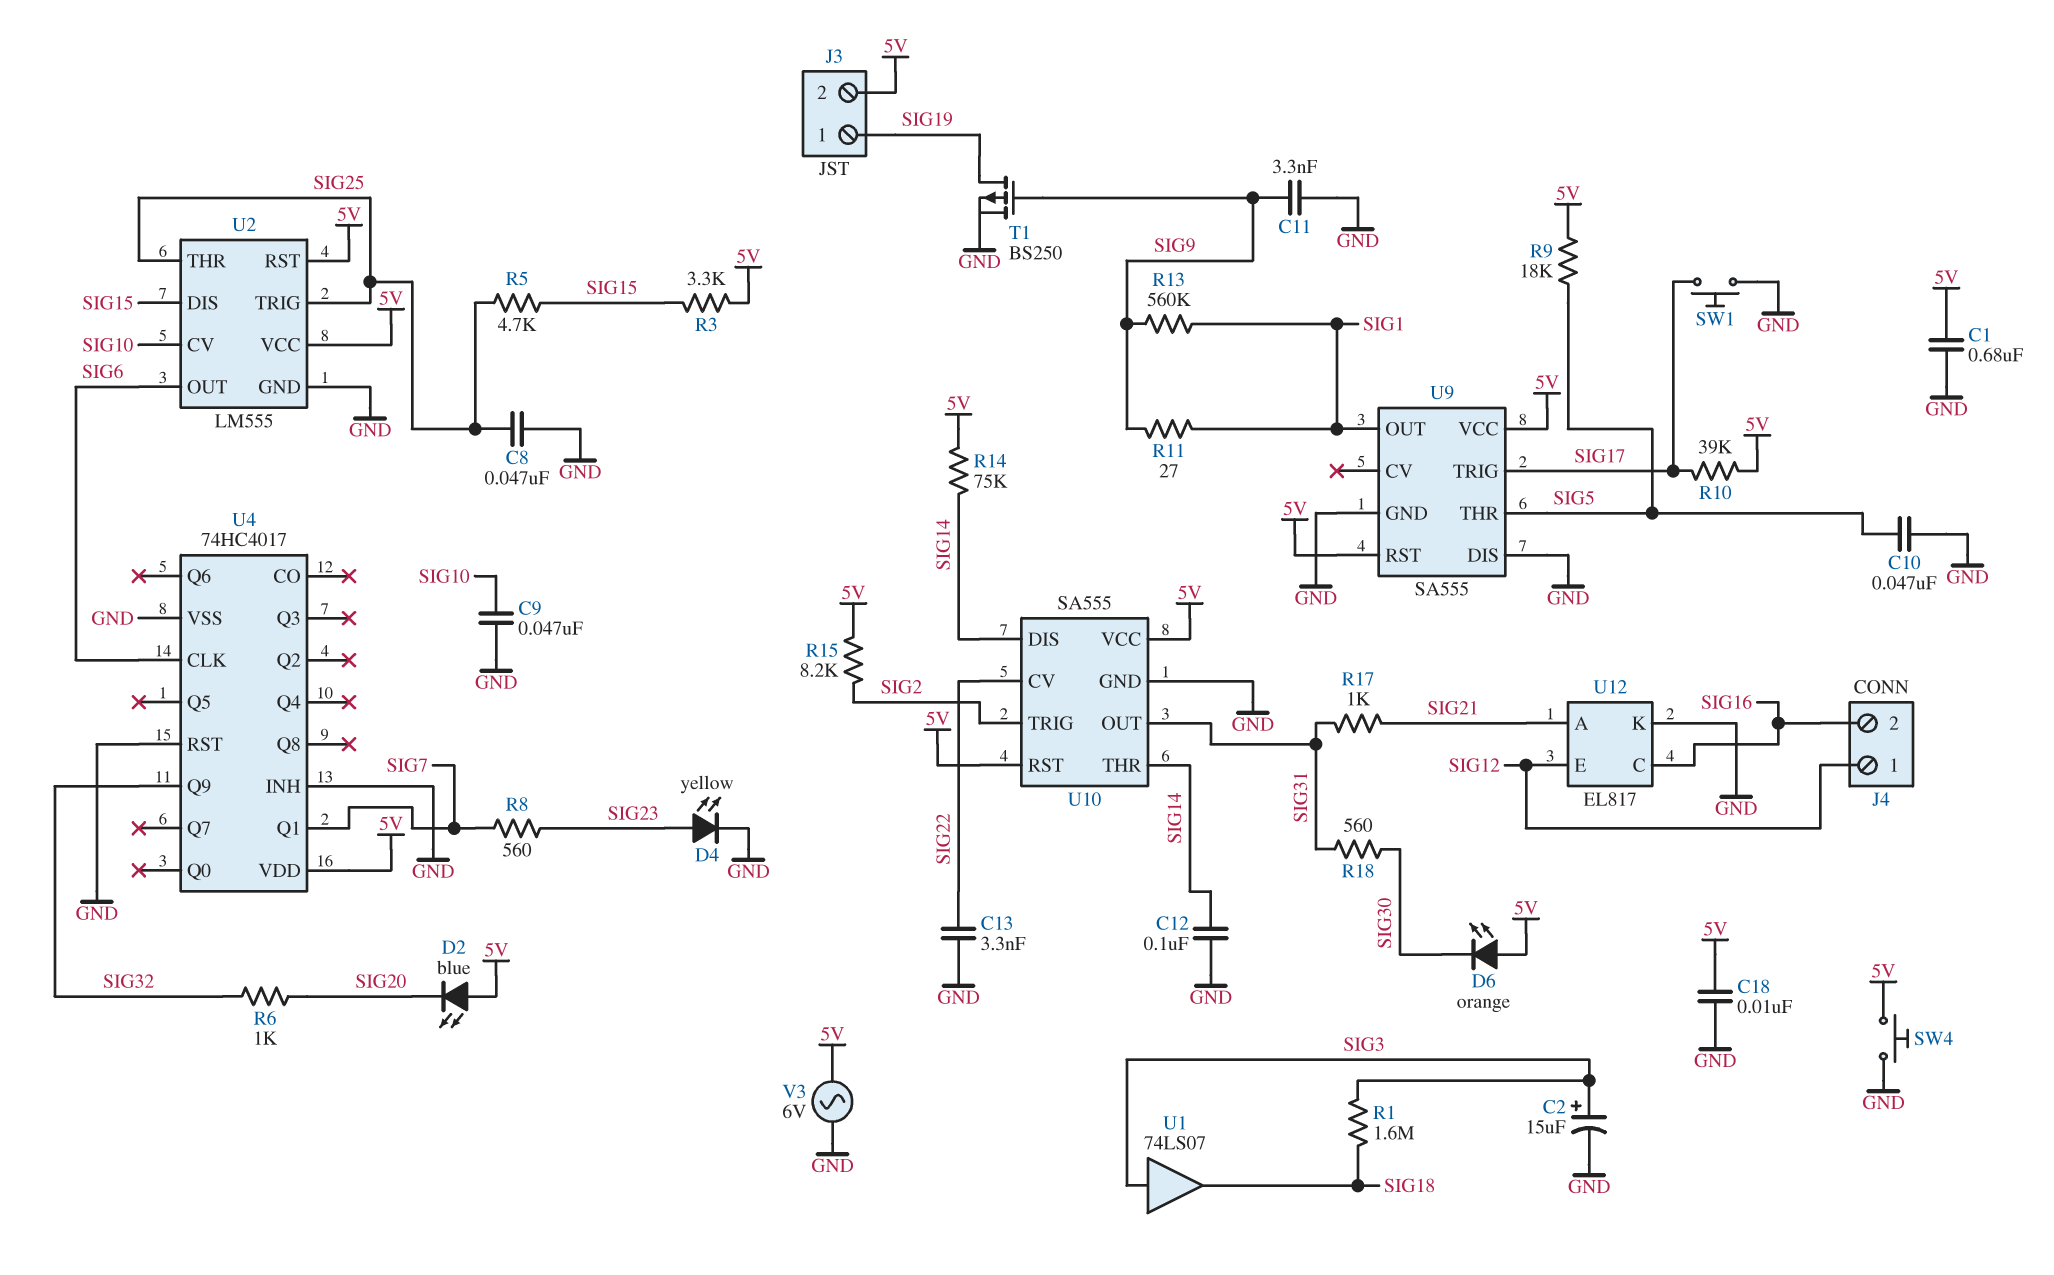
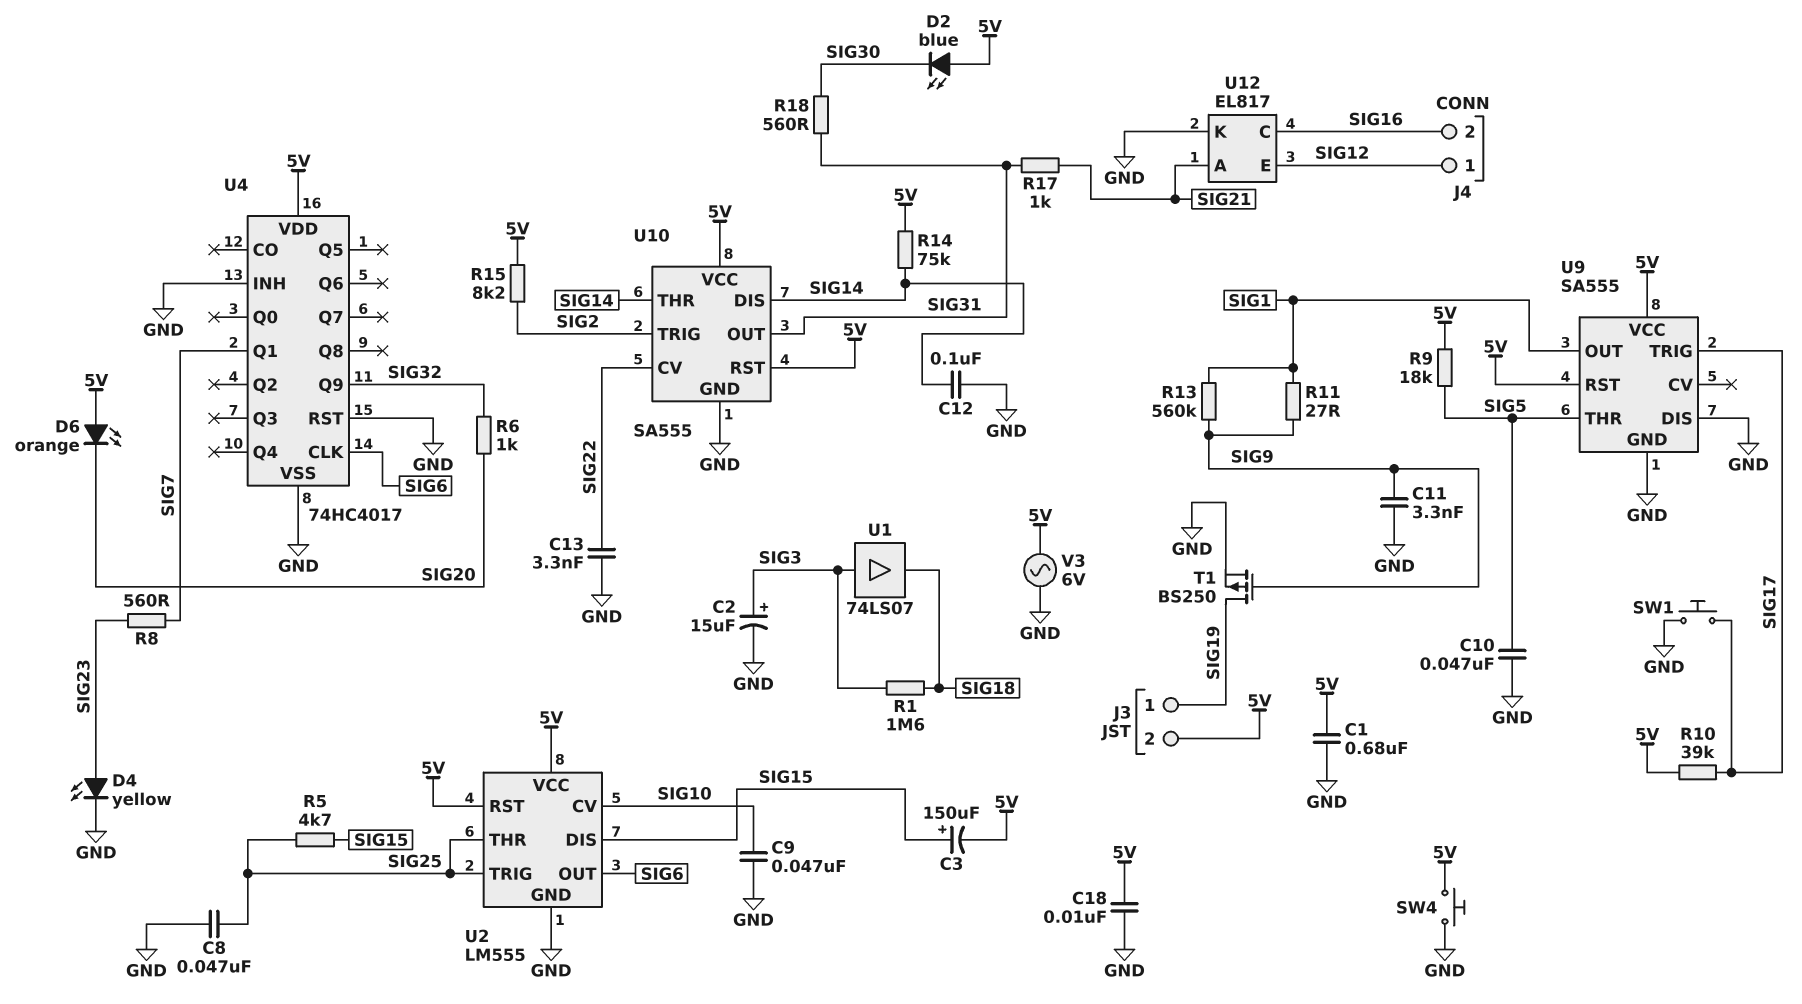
C3: none -> 150uF (plus SIG15, minus 5V)
D2: LED blue (A 5V, K SIG20) -> LED blue (A 5V, K SIG30)
D6: LED orange (A 5V, K SIG30) -> LED orange (A 5V, K SIG20)
R3: 3.3k (5V, SIG15) -> none

